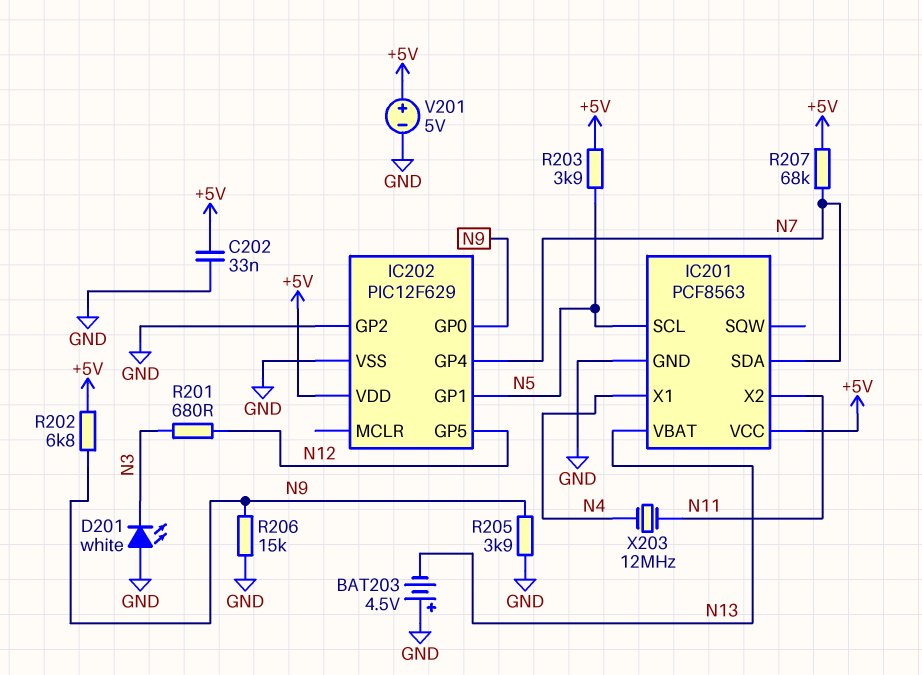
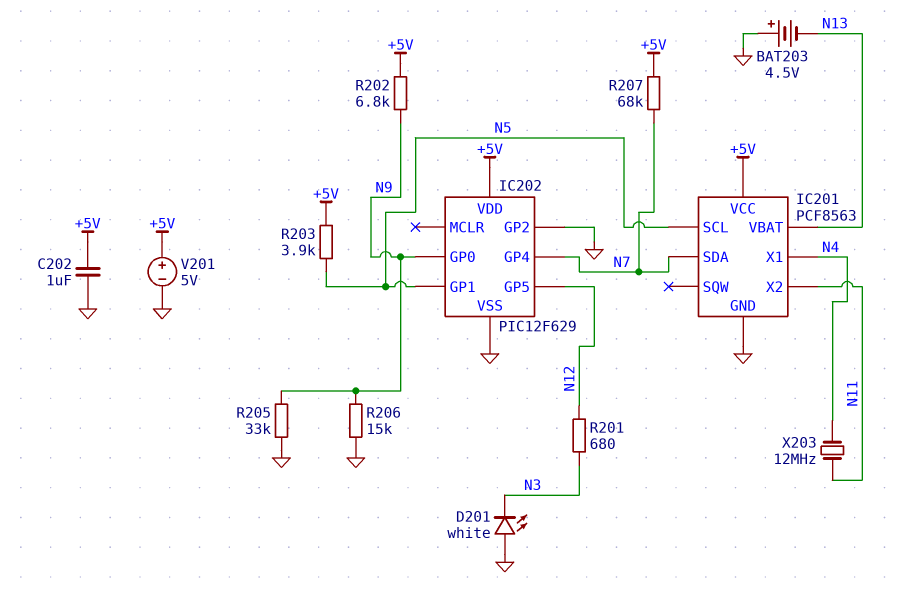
C202: 33nF (+5V, GND) -> 1uF (+5V, GND)
R205: 3.9k (GND, N9) -> 33k (GND, N9)

